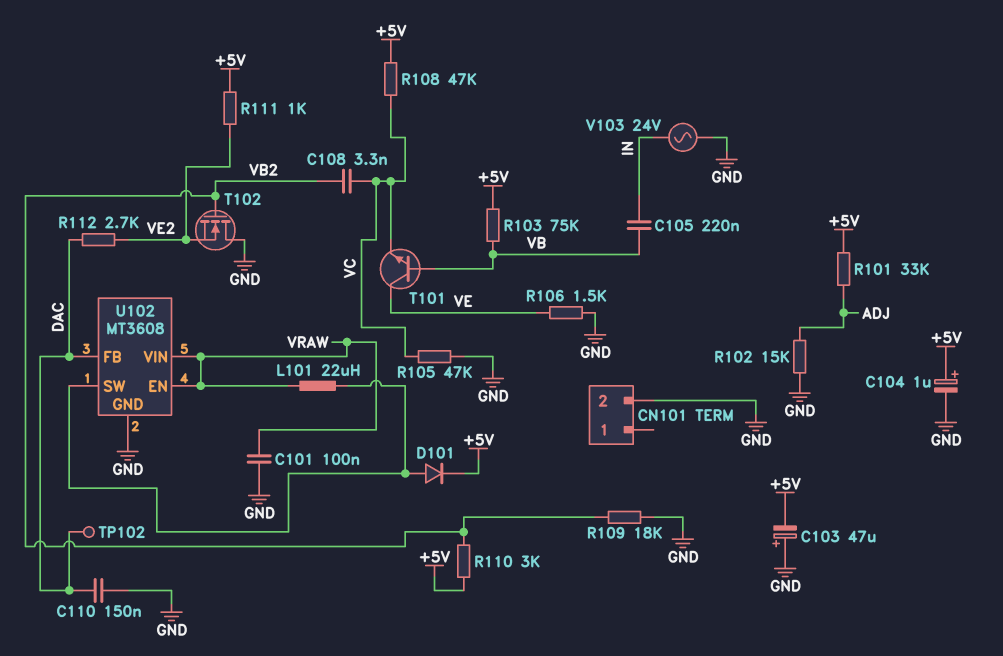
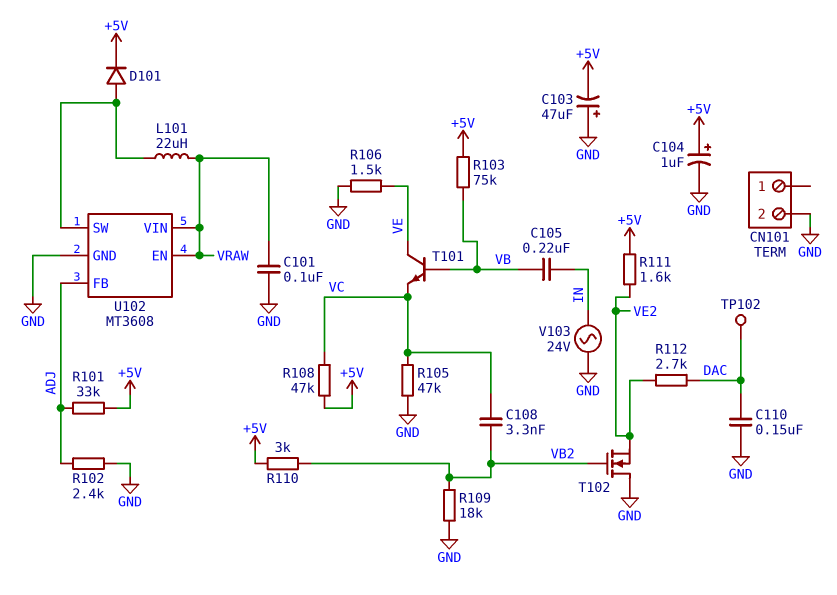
R102: 15k (ADJ, GND) -> 2.4k (ADJ, GND)
R111: 1k (+5V, VE2) -> 1.6k (+5V, VE2)
U102 pin FB: DAC -> ADJ

